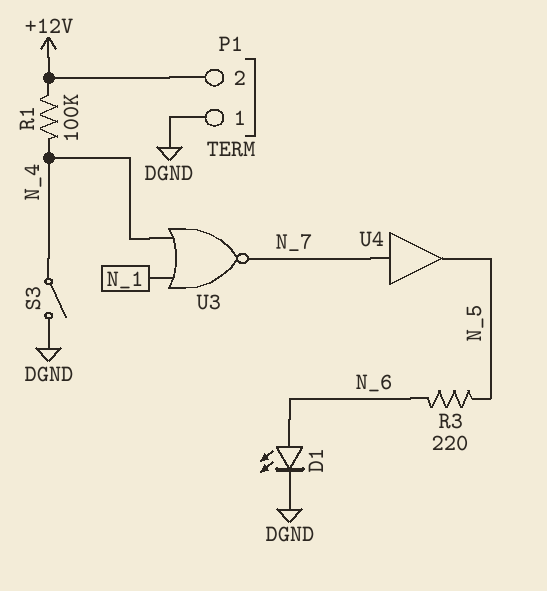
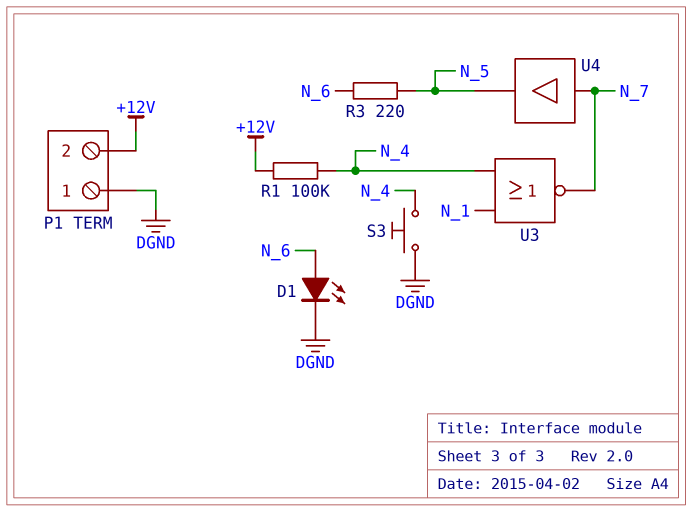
S3: switch (DGND, N_4) -> button (DGND, N_4)

